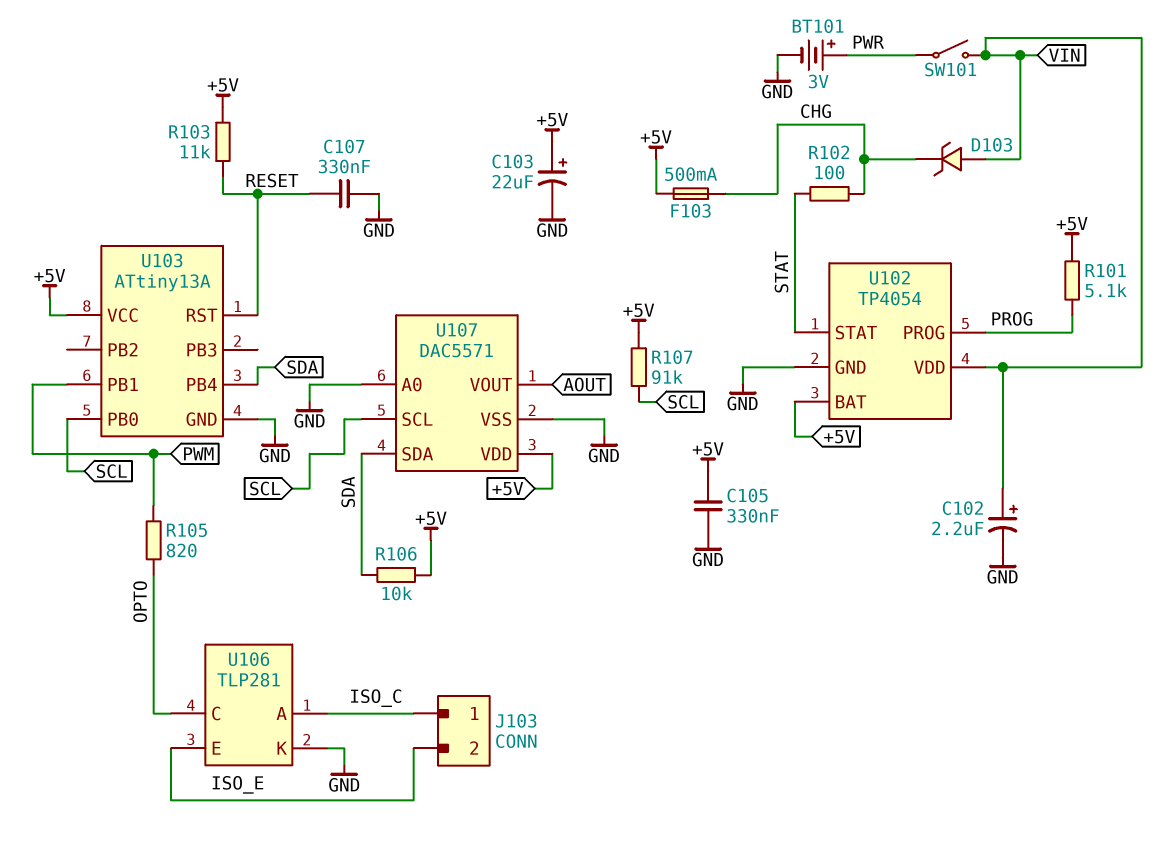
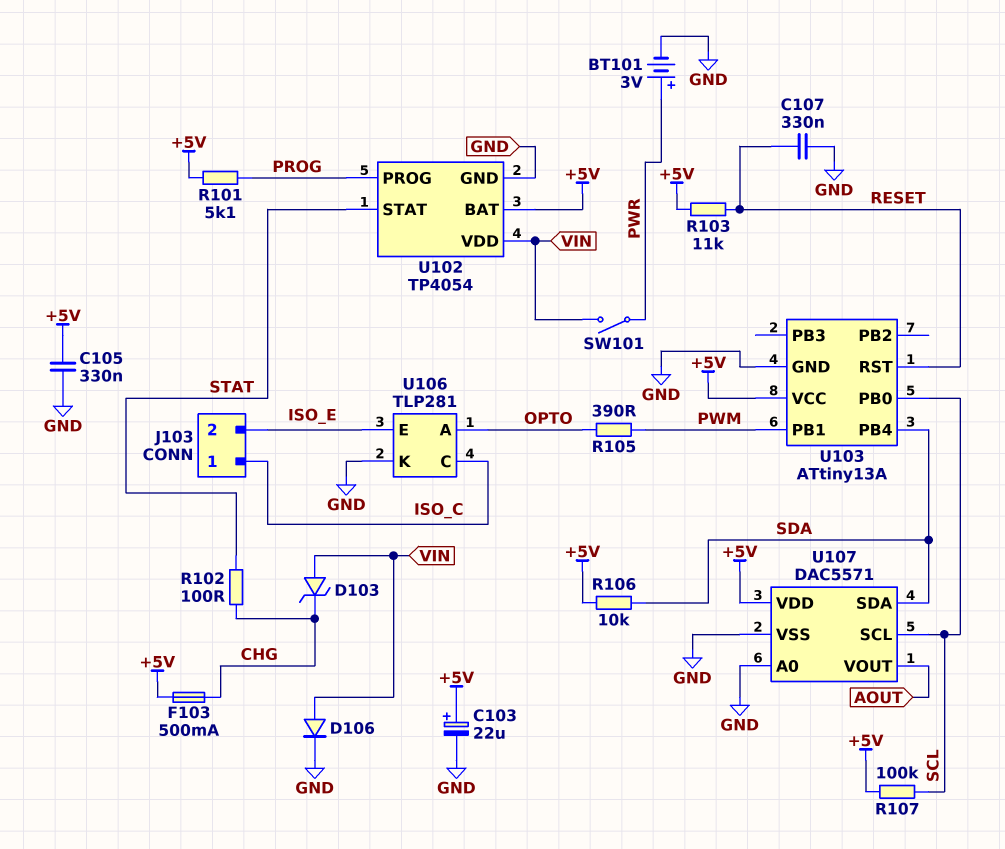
C102: 2.2uF (plus VIN, minus GND) -> none
D106: none -> diode (A VIN, K GND)
R105: 820 (OPTO, PWM) -> 390 (OPTO, PWM)
R107: 91k (+5V, SCL) -> 100k (+5V, SCL)
U106 pin A: ISO_C -> OPTO
U106 pin C: OPTO -> ISO_C

